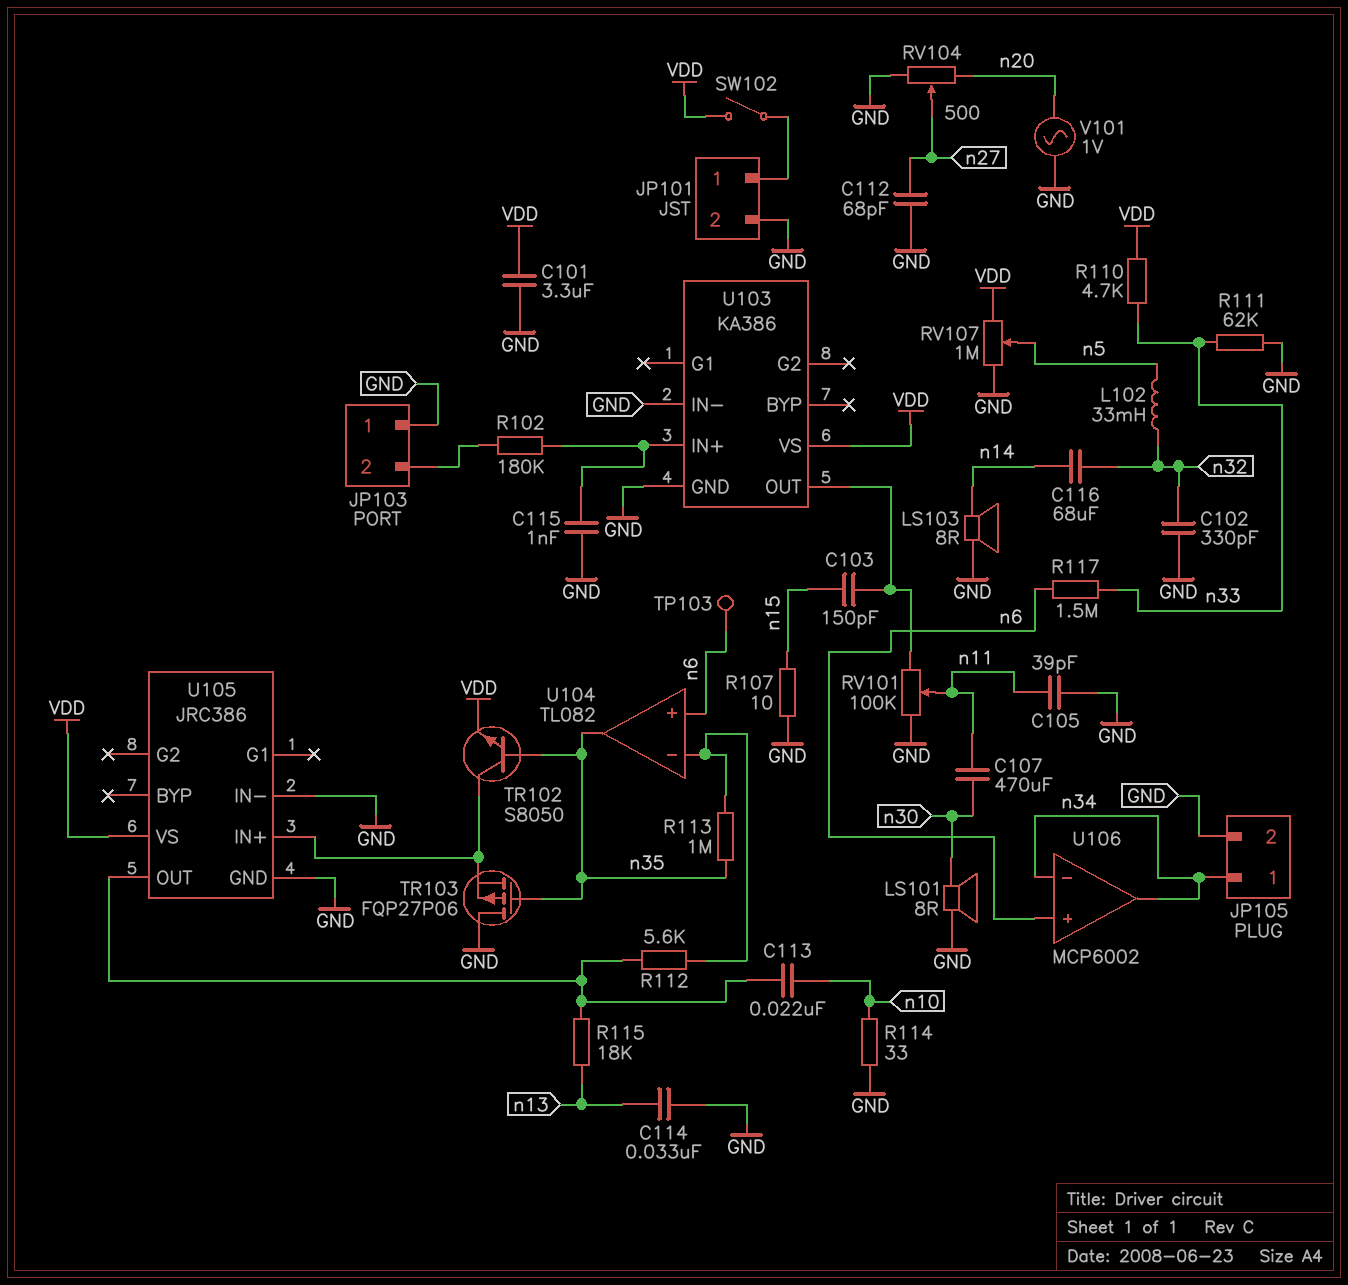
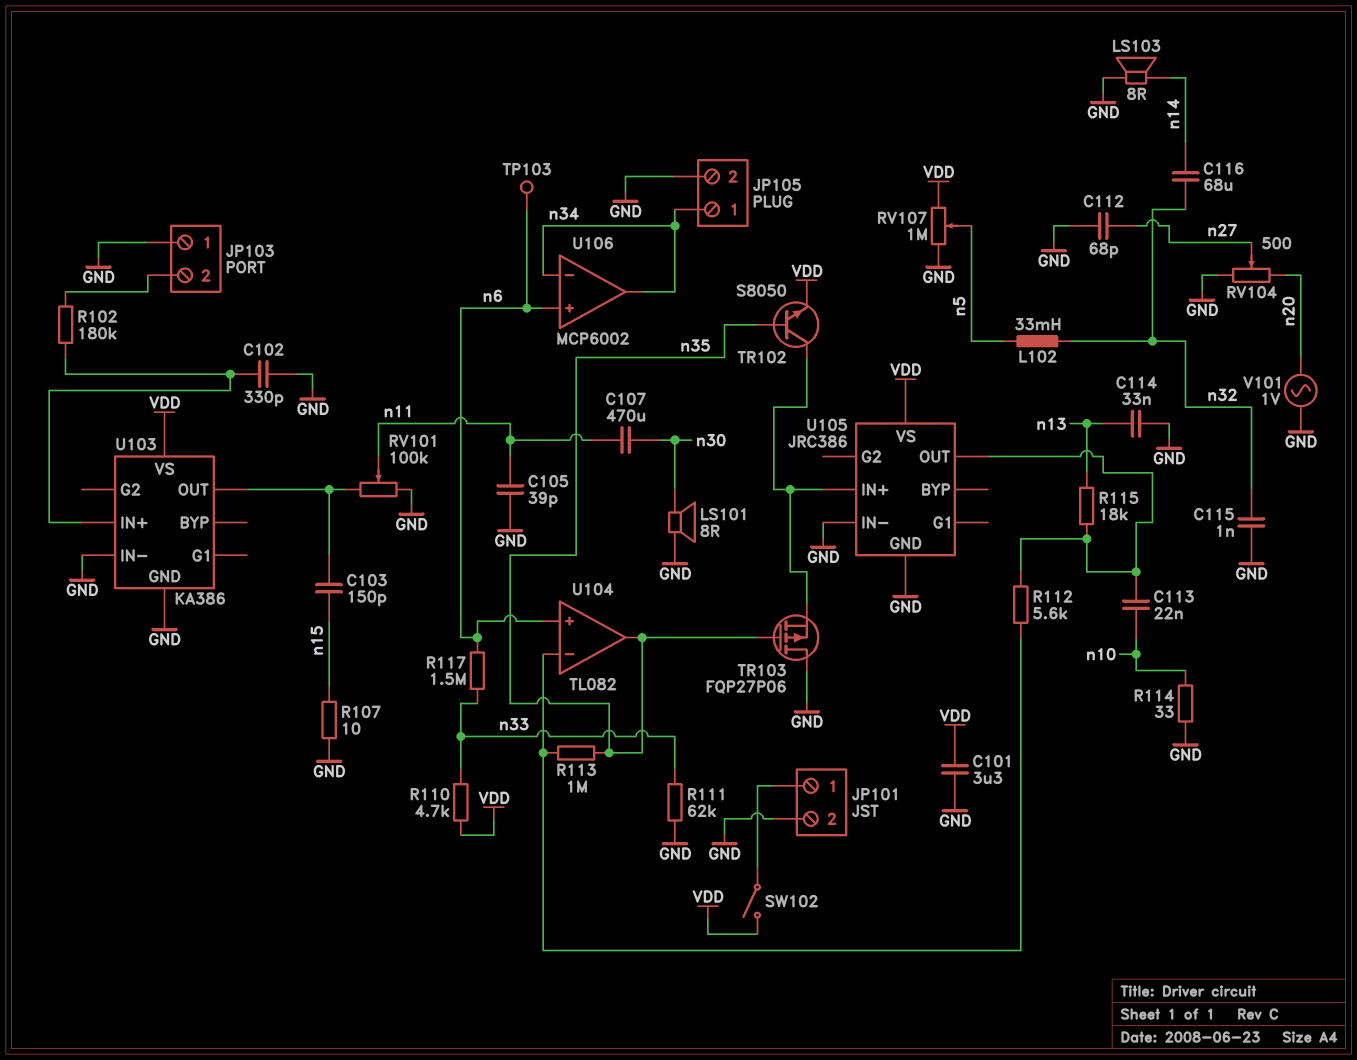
C102: 330pF (GND, n32) -> 330pF (GND, U103/IN+)
C115: 1nF (GND, U103/IN+) -> 1nF (GND, n32)

